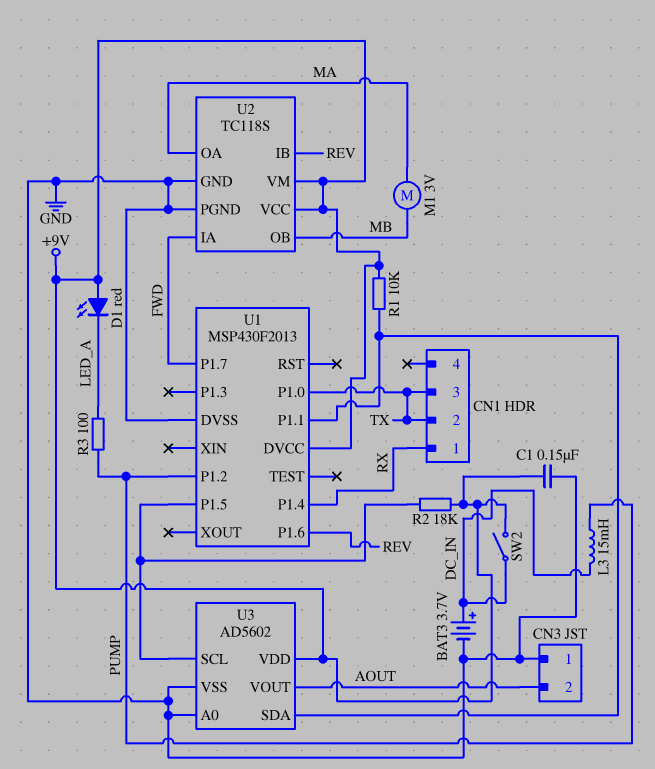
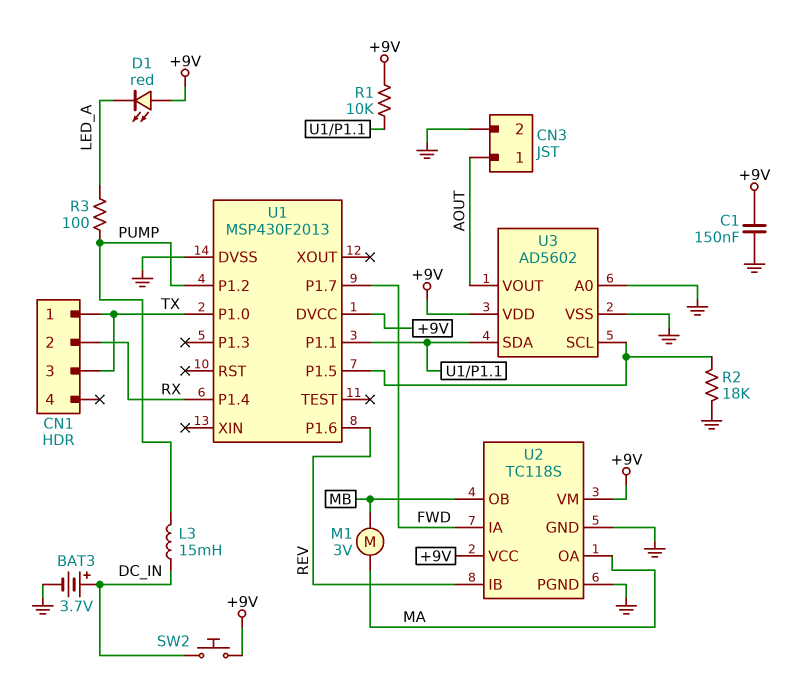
CN1 pin 1: RX -> TX
CN1 pin 2: TX -> RX
CN3 pin 1: GND -> AOUT
CN3 pin 2: AOUT -> GND
R2: 18k (+9V, U1/P1.5) -> 18k (GND, U1/P1.5)
SW2: switch (+9V, DC_IN) -> button (+9V, DC_IN)

